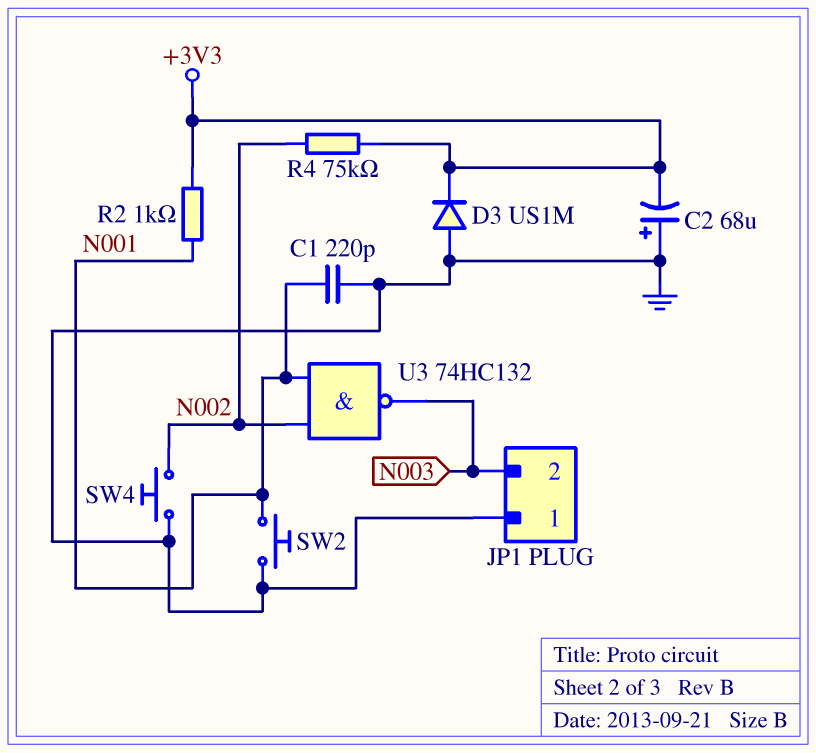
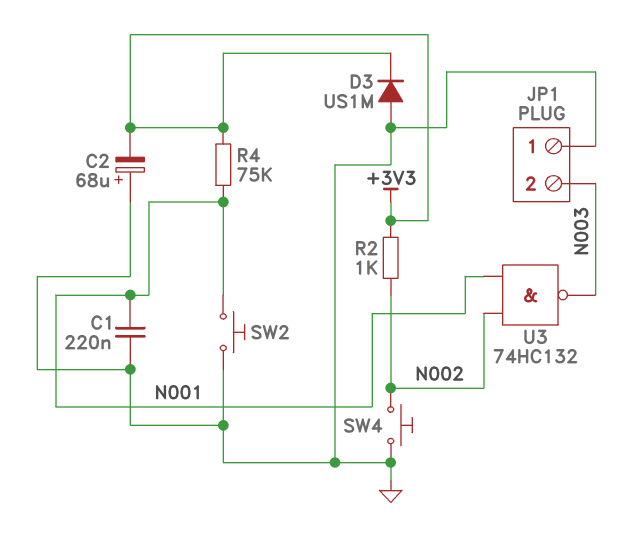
C1: 220pF (GND, N001) -> 220nF (GND, N001)
R2: 1k (+3V3, N001) -> 1k (+3V3, N002)
R4: 75k (+3V3, N002) -> 75k (+3V3, N001)

